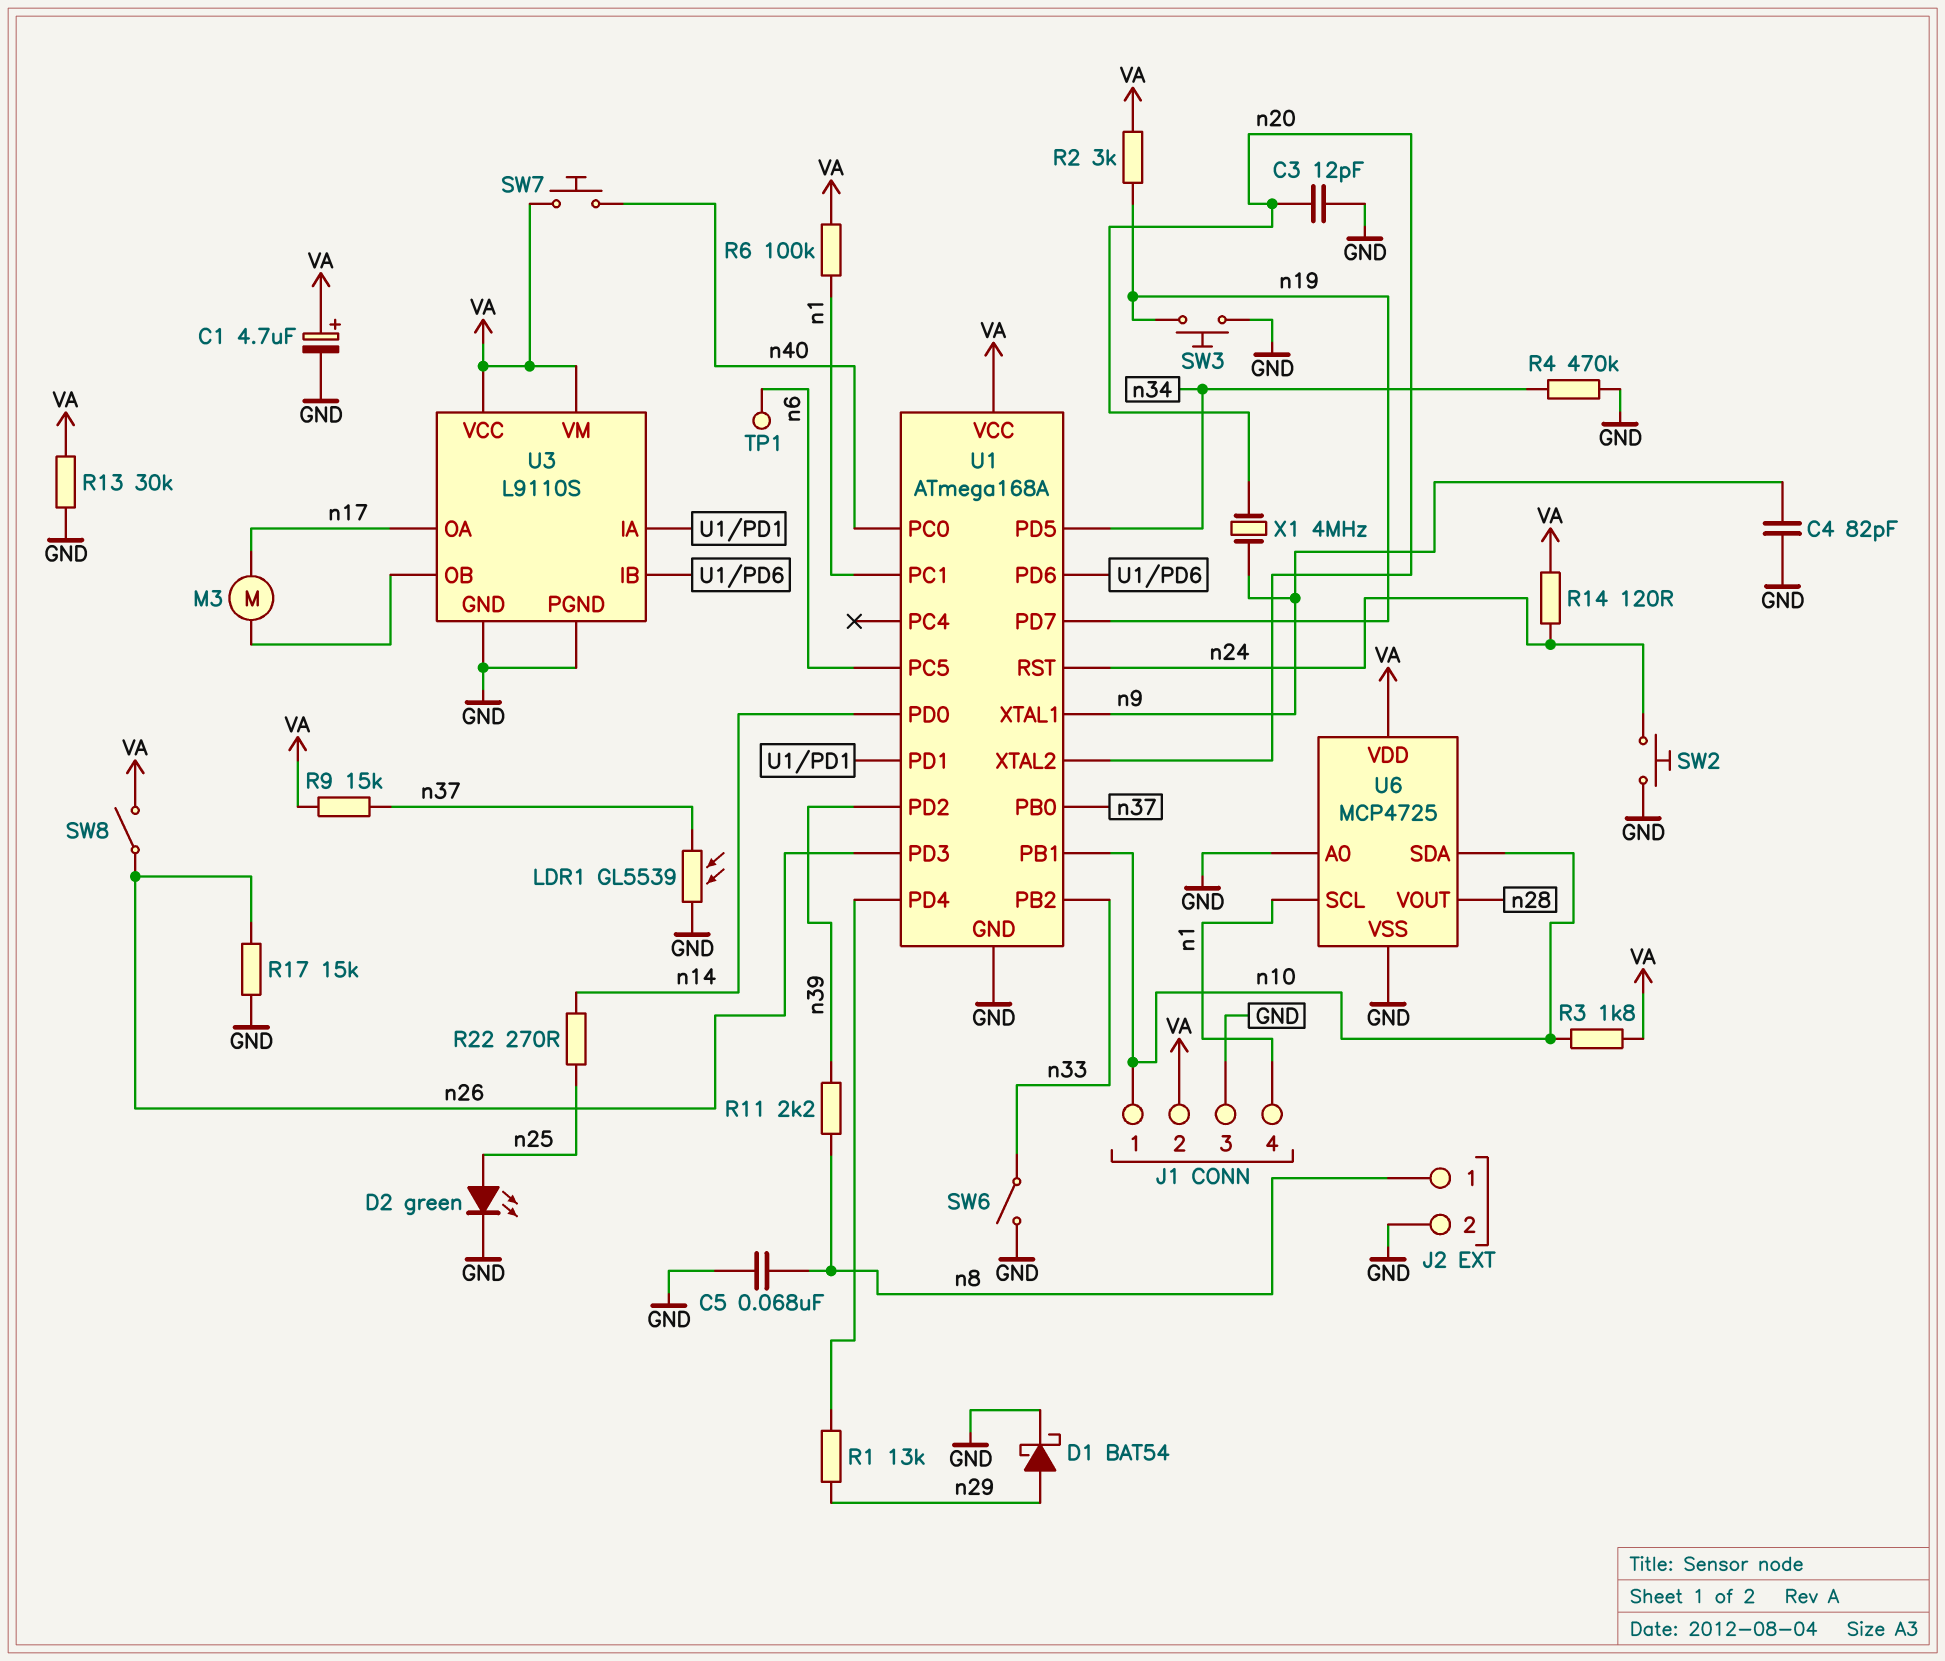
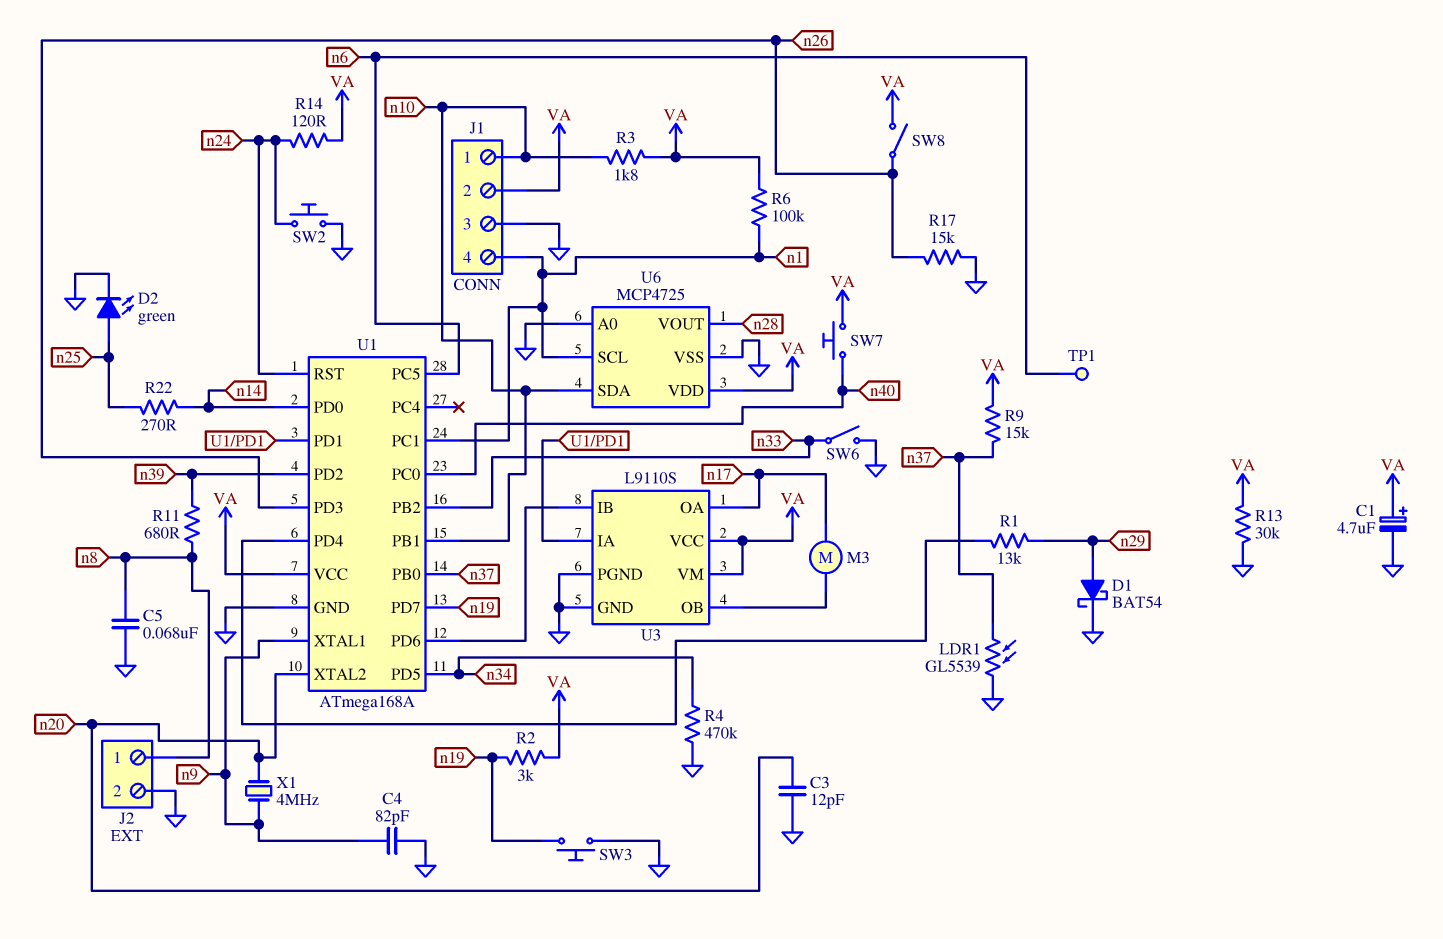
R11: 2.2k (n8, n39) -> 680 (n8, n39)

